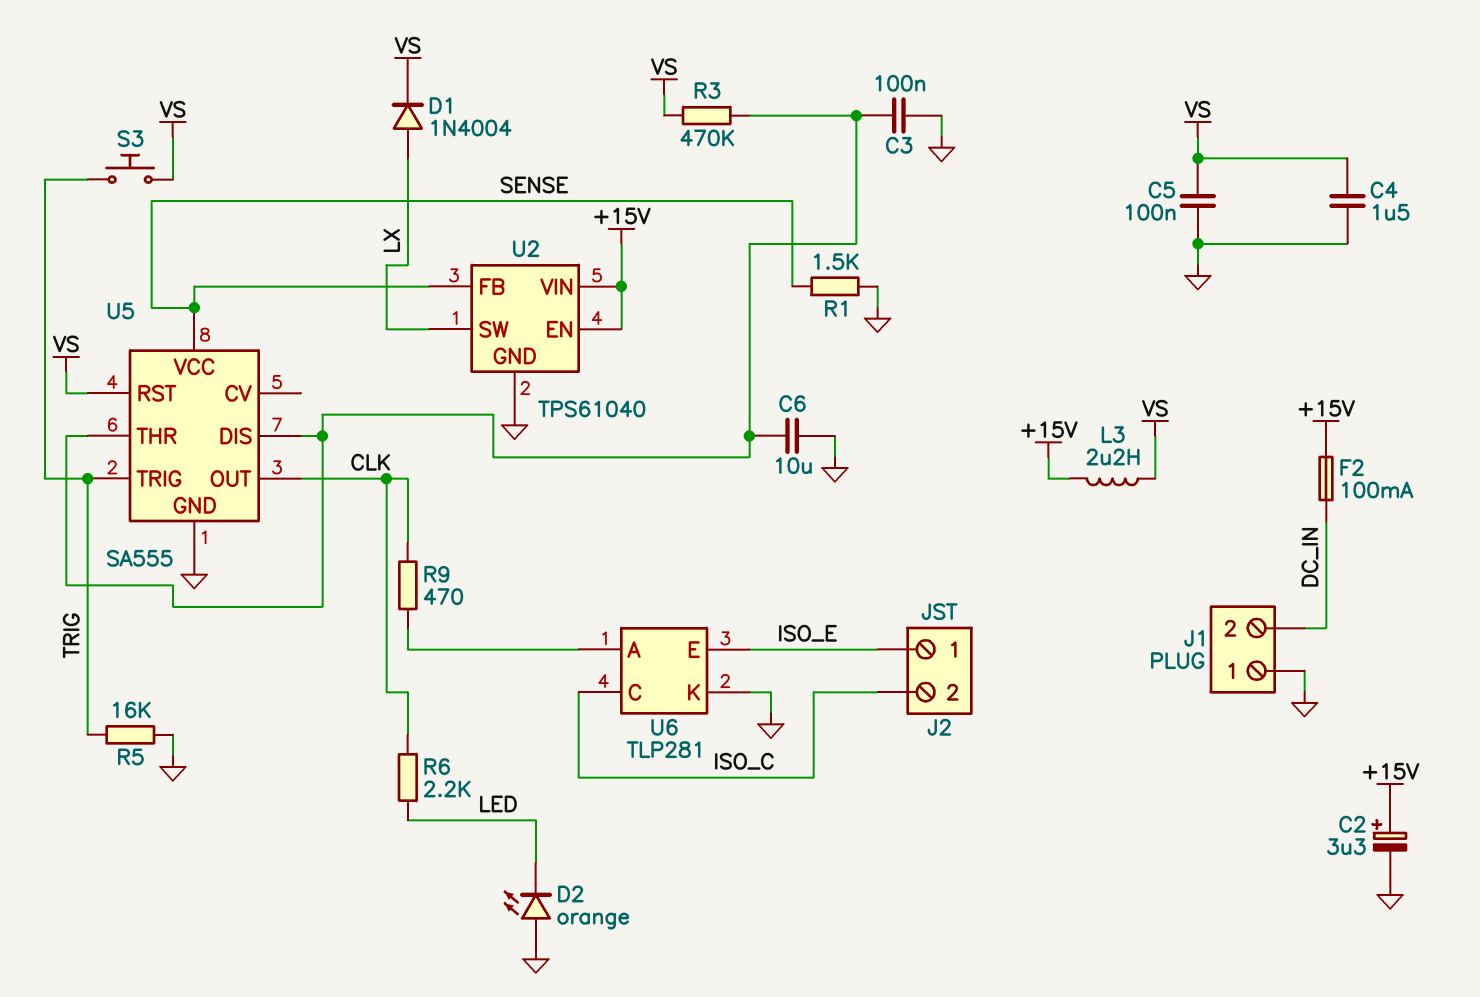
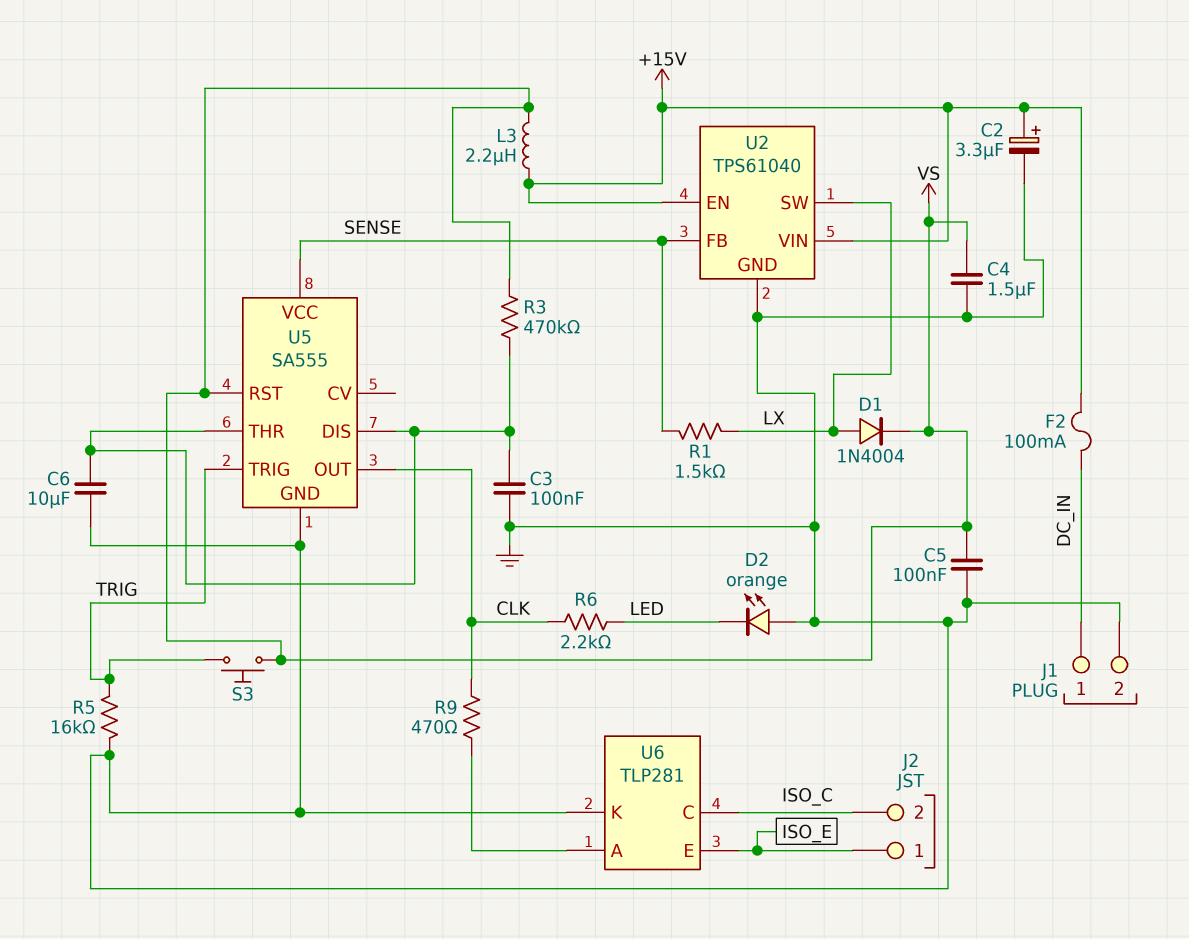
J1 pin 1: GND -> DC_IN
J1 pin 2: DC_IN -> GND
R1: 1.5k (GND, SENSE) -> 1.5k (LX, SENSE)

